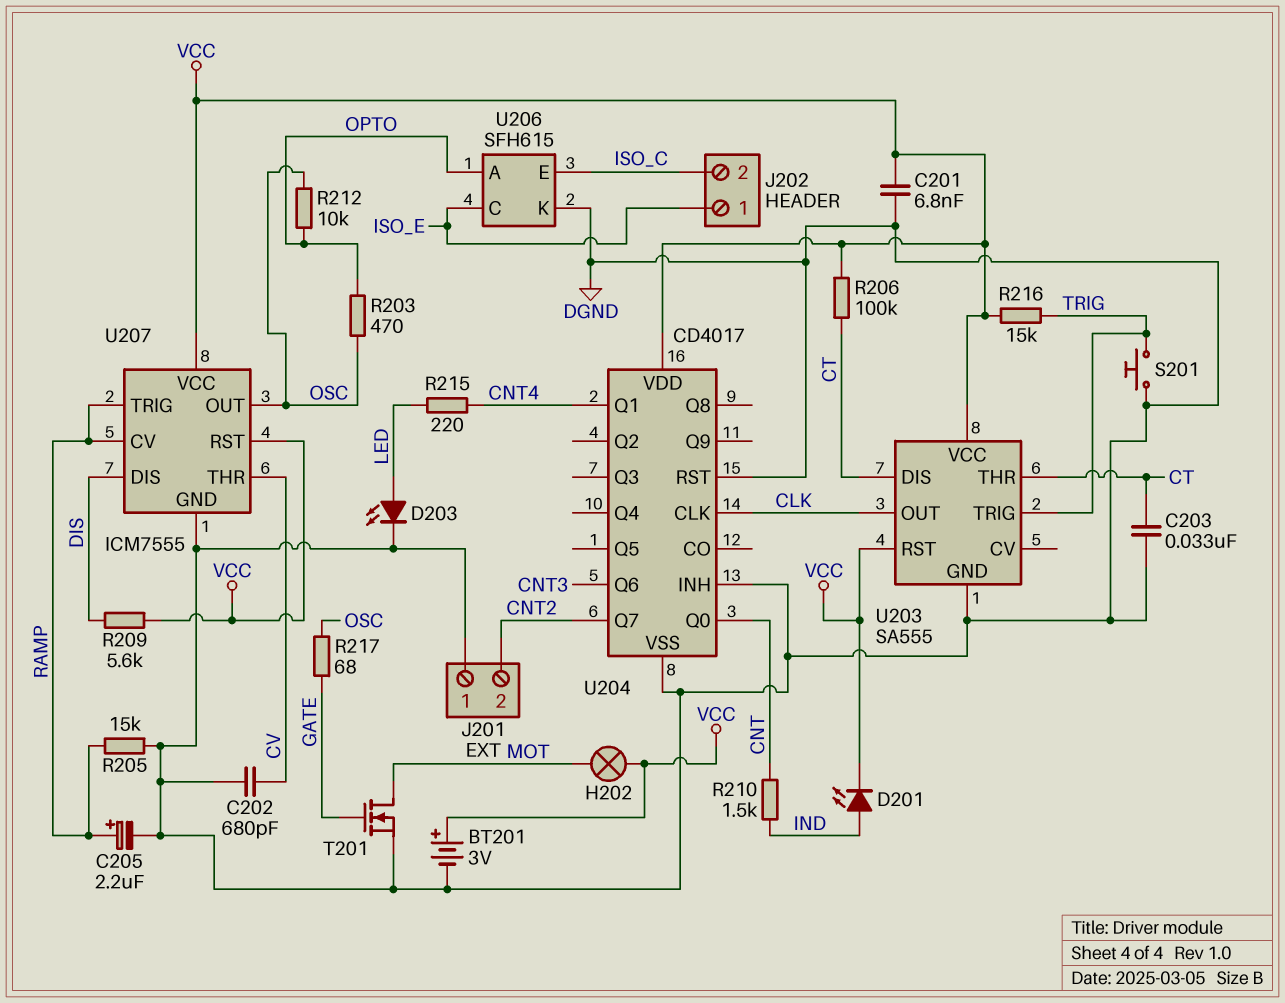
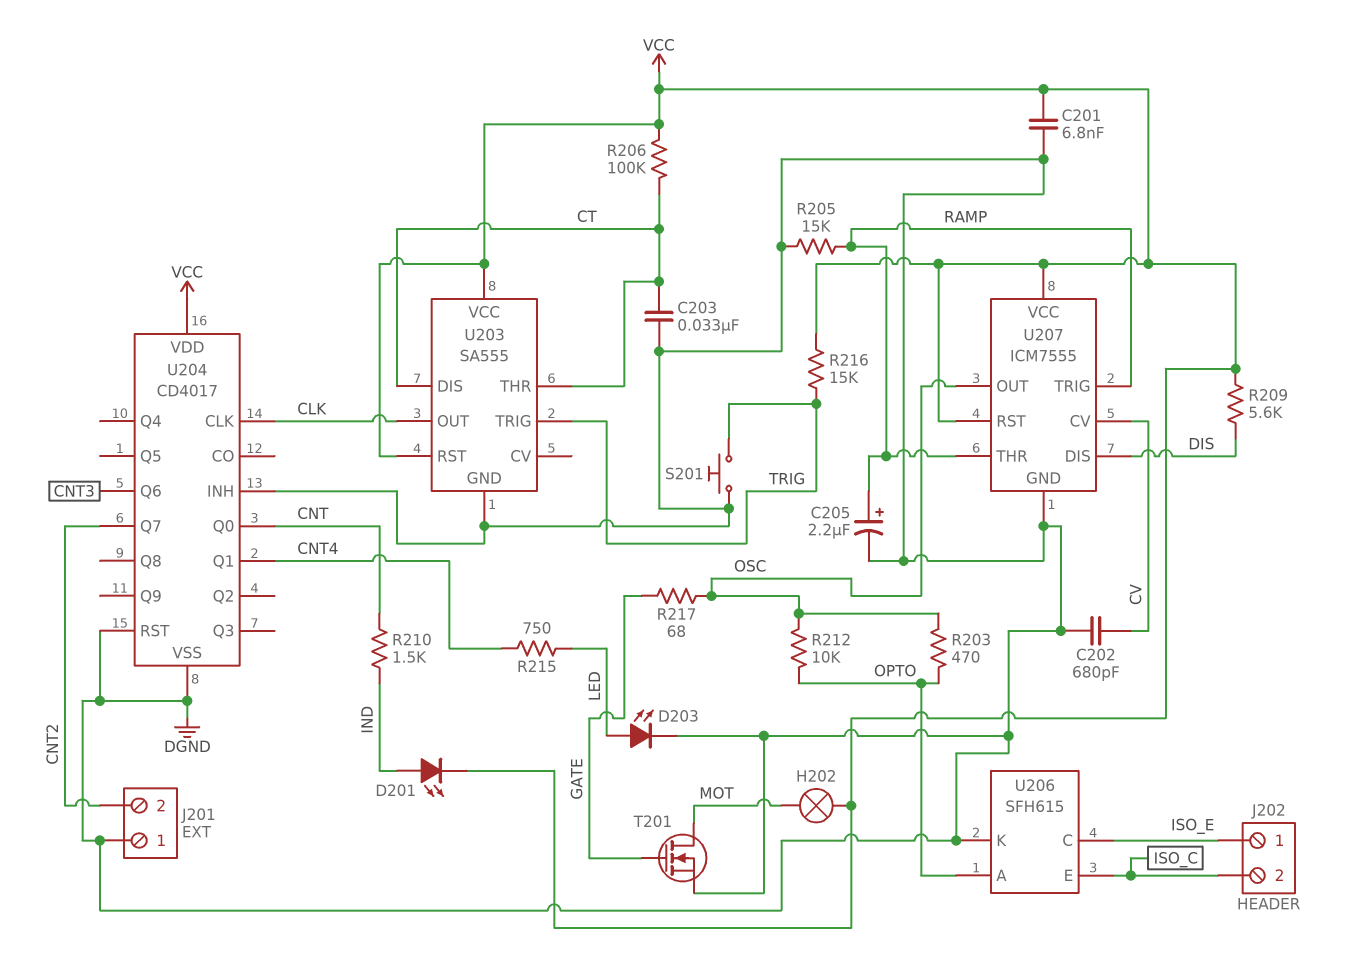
BT201: 3V (plus VCC, minus DGND) -> none
R215: 220 (CNT4, LED) -> 750 (CNT4, LED)
U207 pin CV: RAMP -> CV
U207 pin THR: CV -> RAMP

